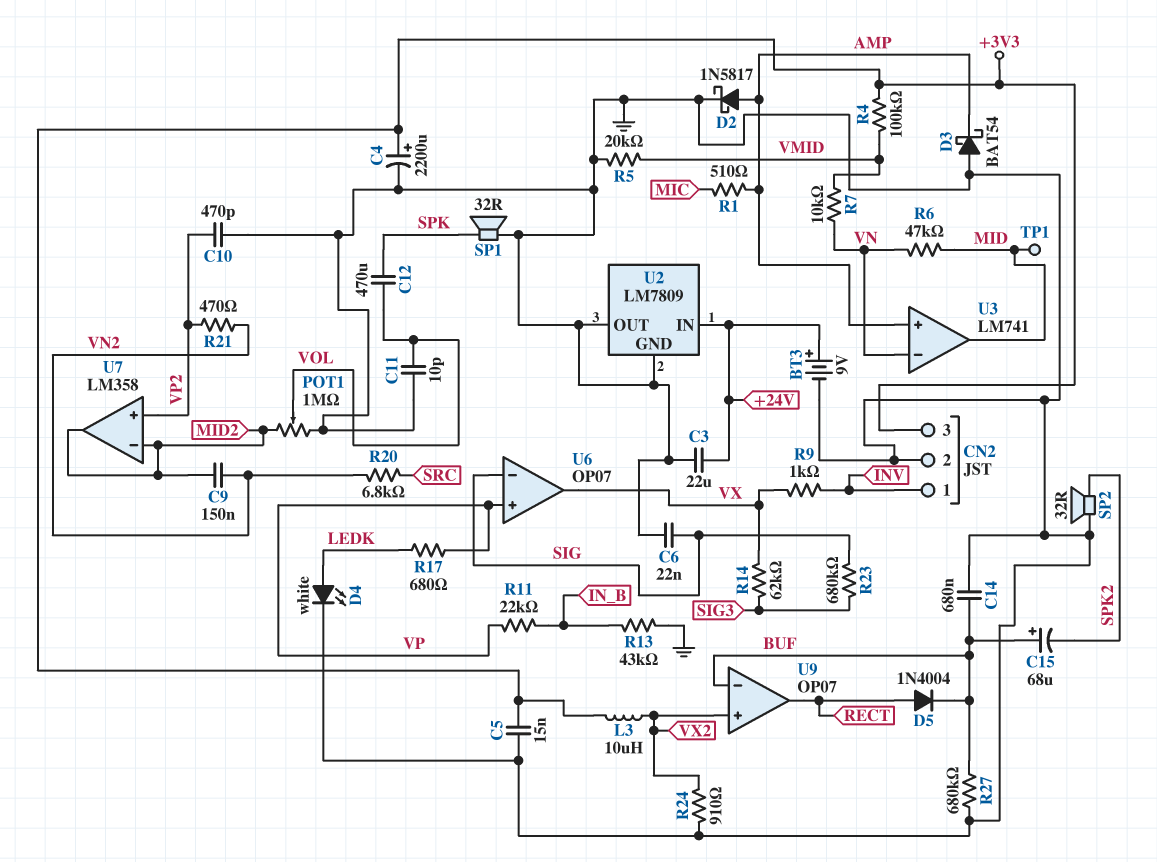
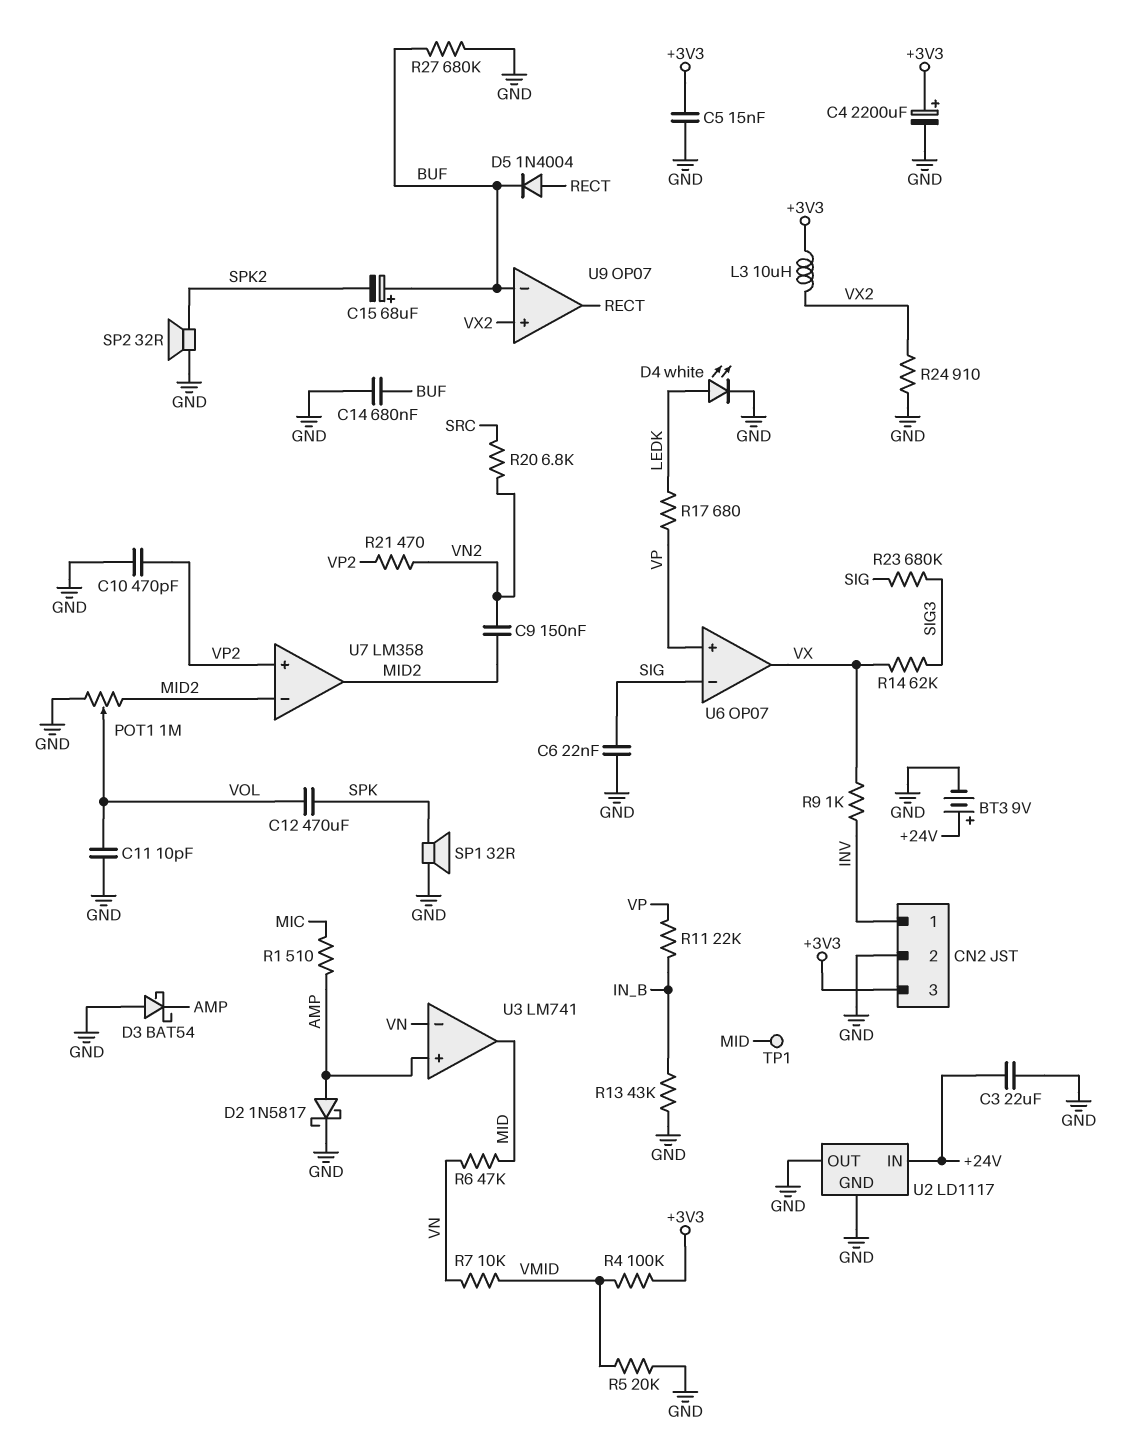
U2: LM7809 -> LD1117

